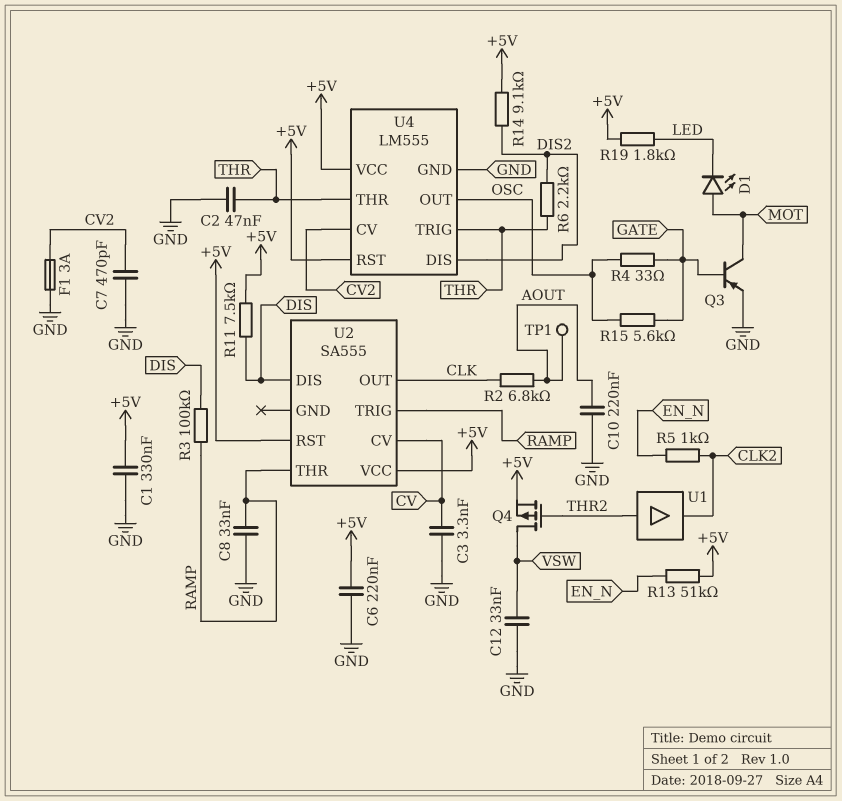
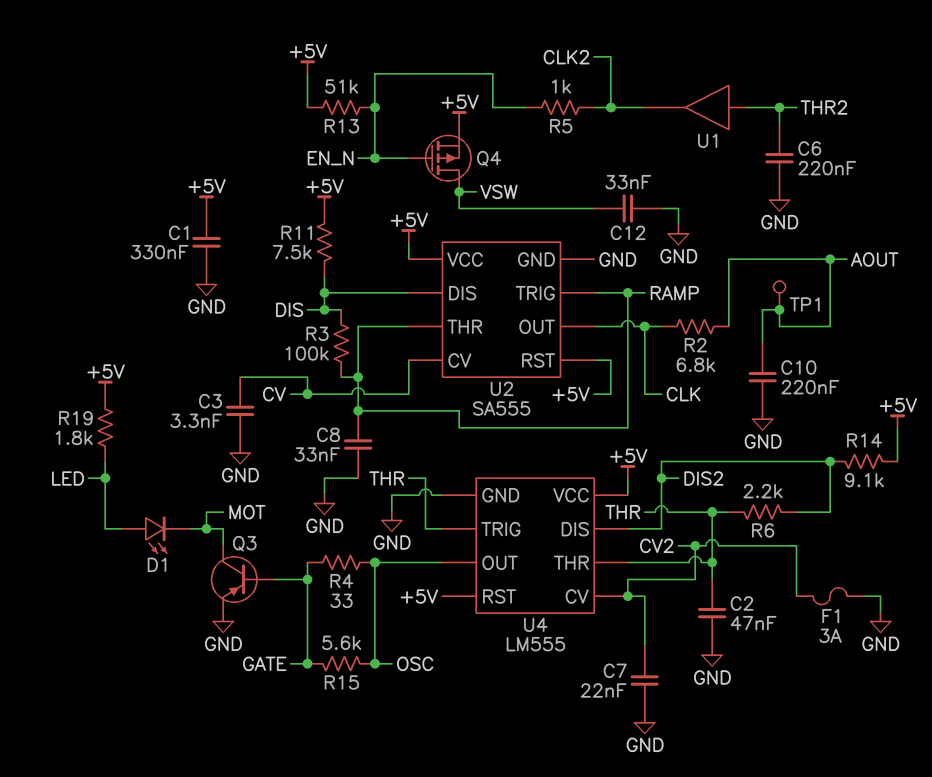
C6: 220nF (+5V, GND) -> 220nF (GND, THR2)
C7: 470pF (CV2, GND) -> 22nF (CV2, GND)
D1: LED (A MOT, K LED) -> LED (A LED, K MOT)
Q4: PMOS (G THR2, D VSW, S +5V) -> PMOS (G EN_N, D VSW, S +5V)
U2 pin GND: none -> GND

